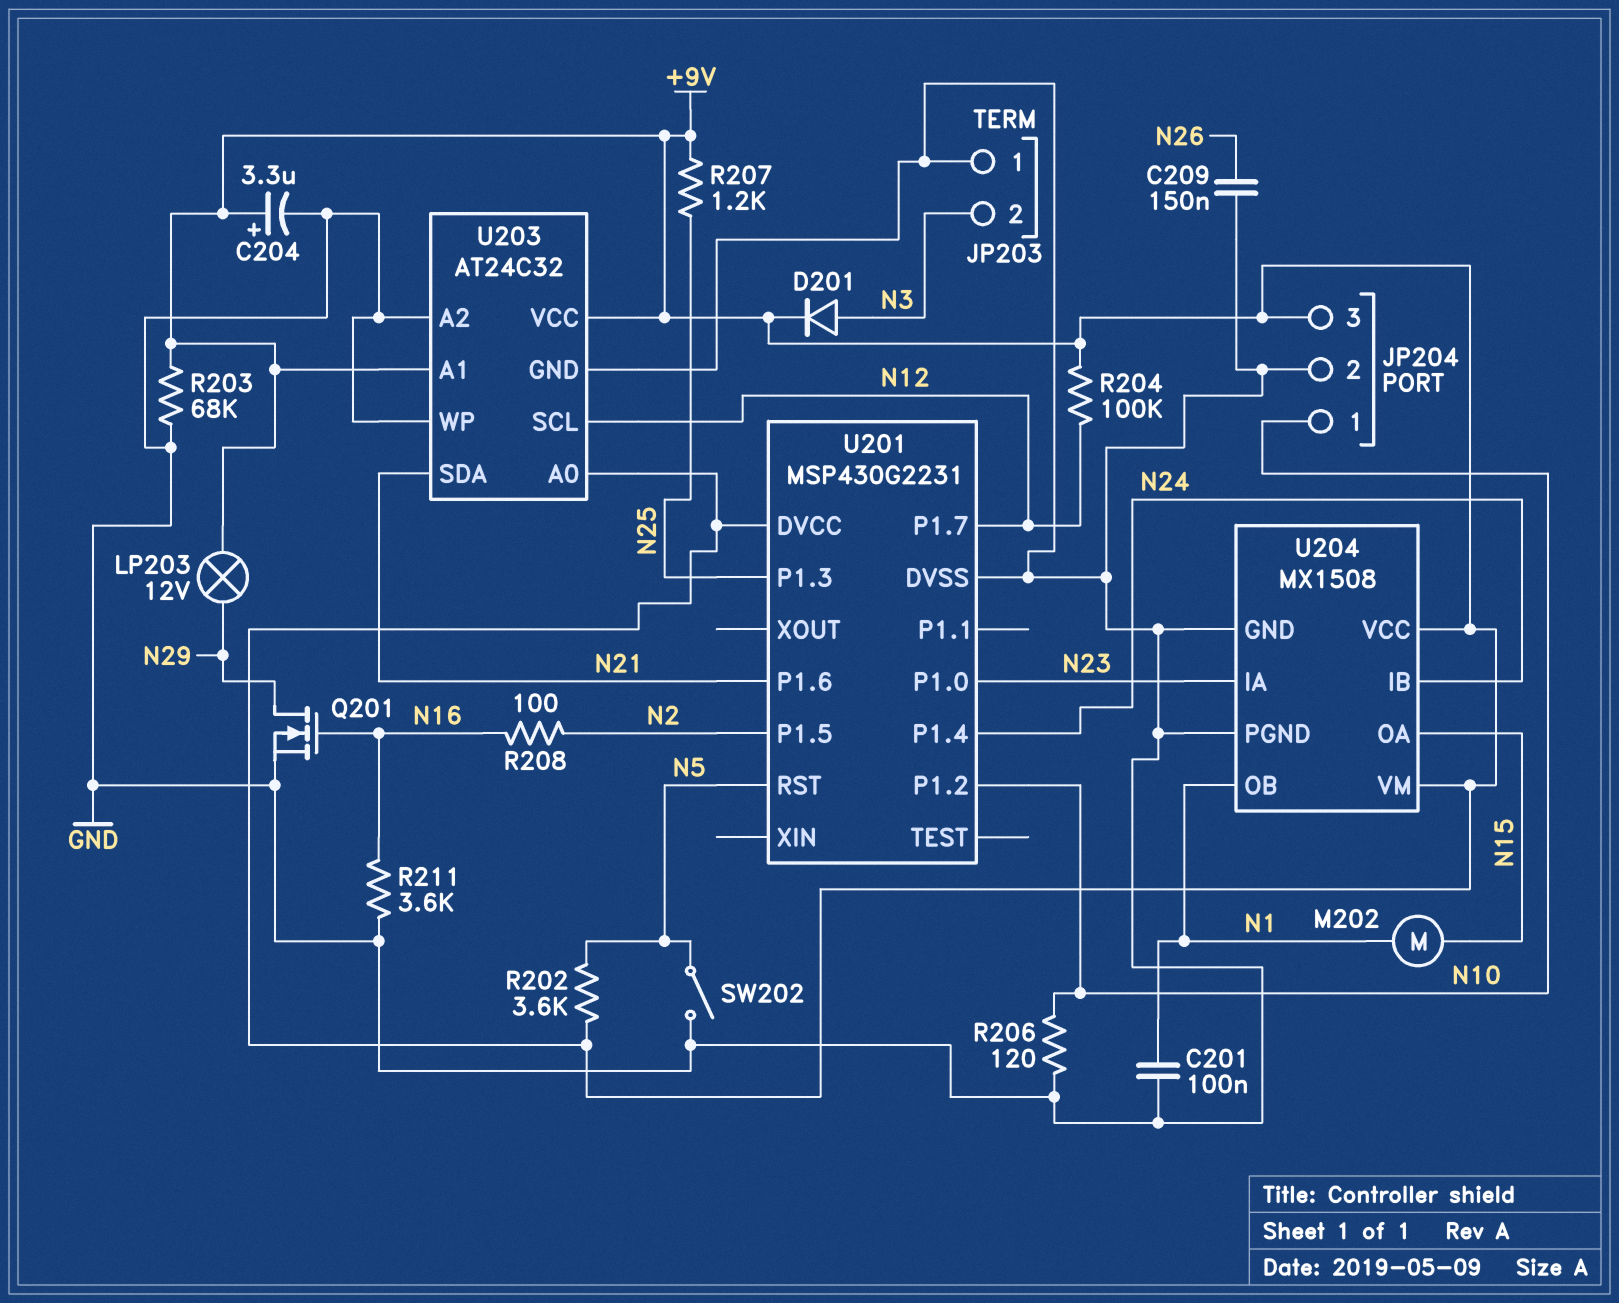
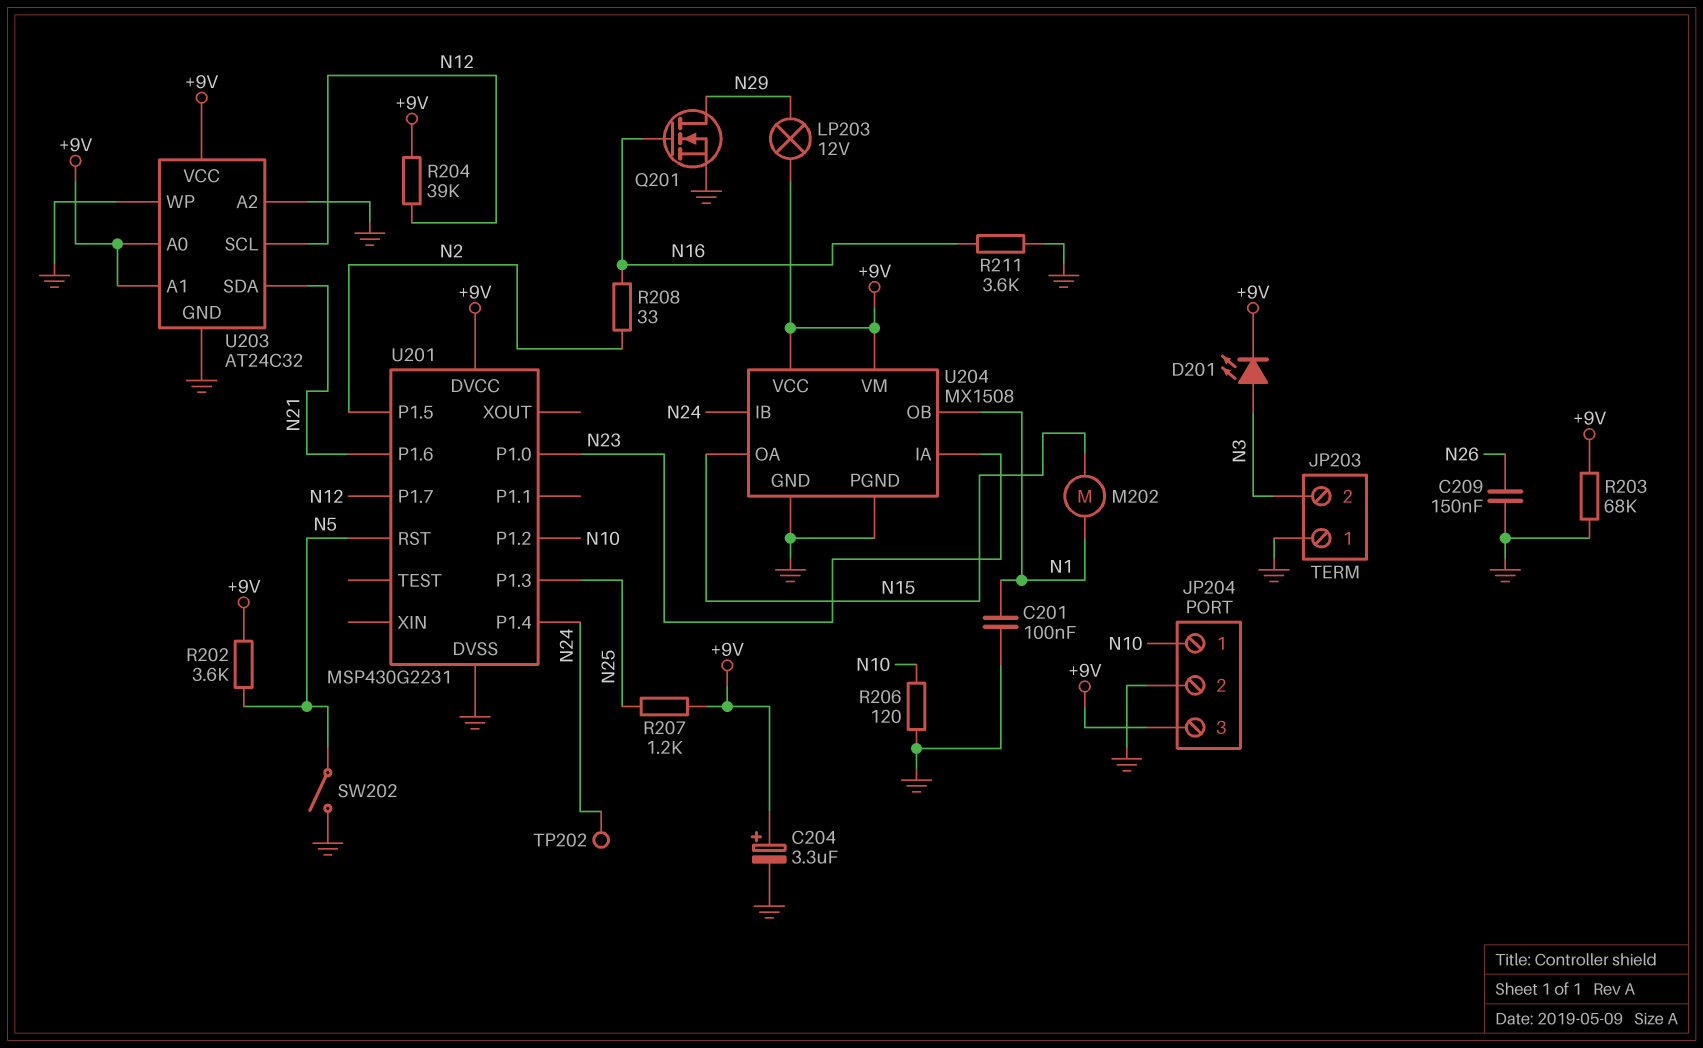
D201: diode (A N3, K +9V) -> LED (A N3, K +9V)
R204: 100k (+9V, N12) -> 39k (+9V, N12)
R208: 100 (N2, N16) -> 33 (N2, N16)
TP202: none -> test point (N24)

